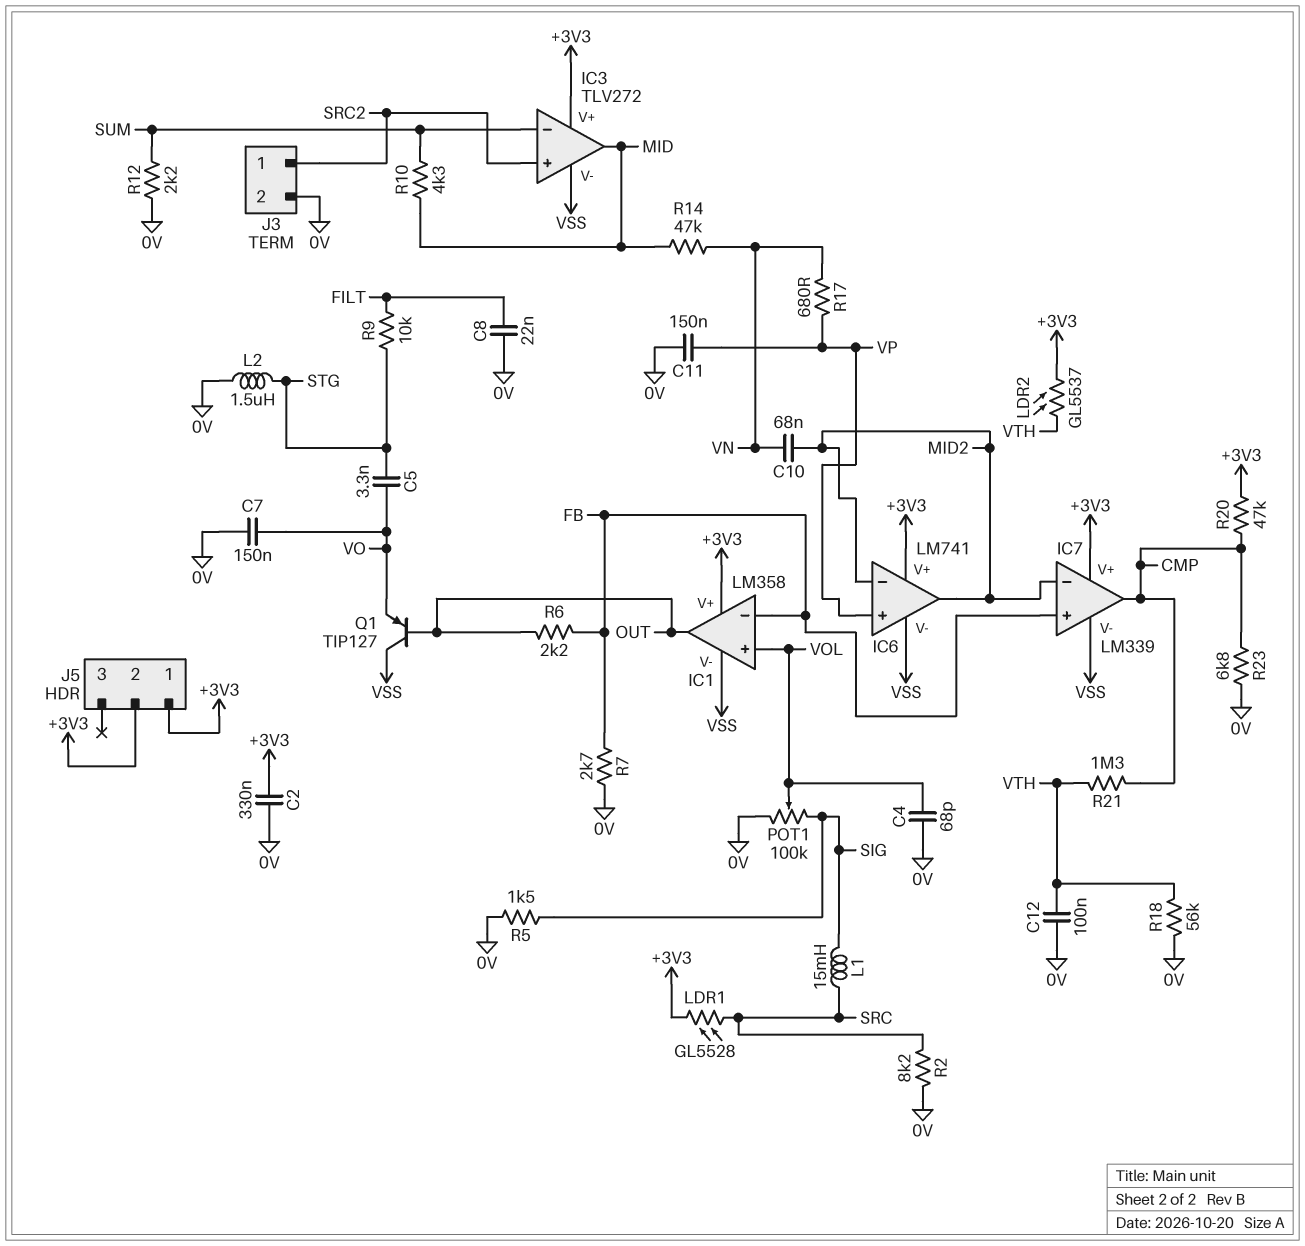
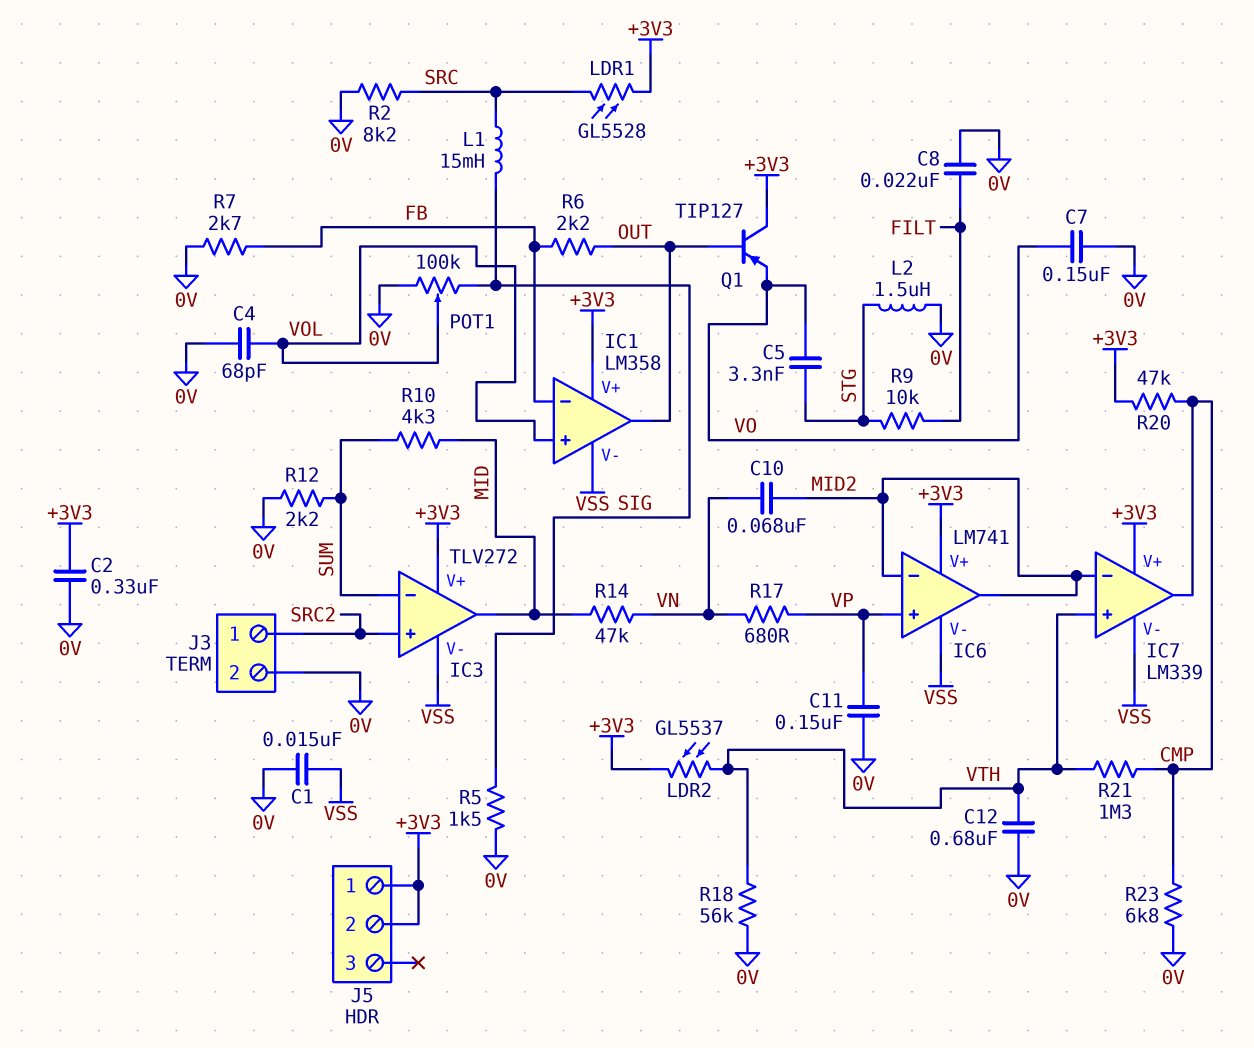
C1: none -> 15nF (0V, VSS)
C12: 100nF (0V, VTH) -> 680nF (0V, VTH)
IC7 pin in+: FB -> VTH
Q1: PNP TIP127 (B OUT, C VSS, E VO) -> PNP TIP127 (B OUT, C +3V3, E VO)

